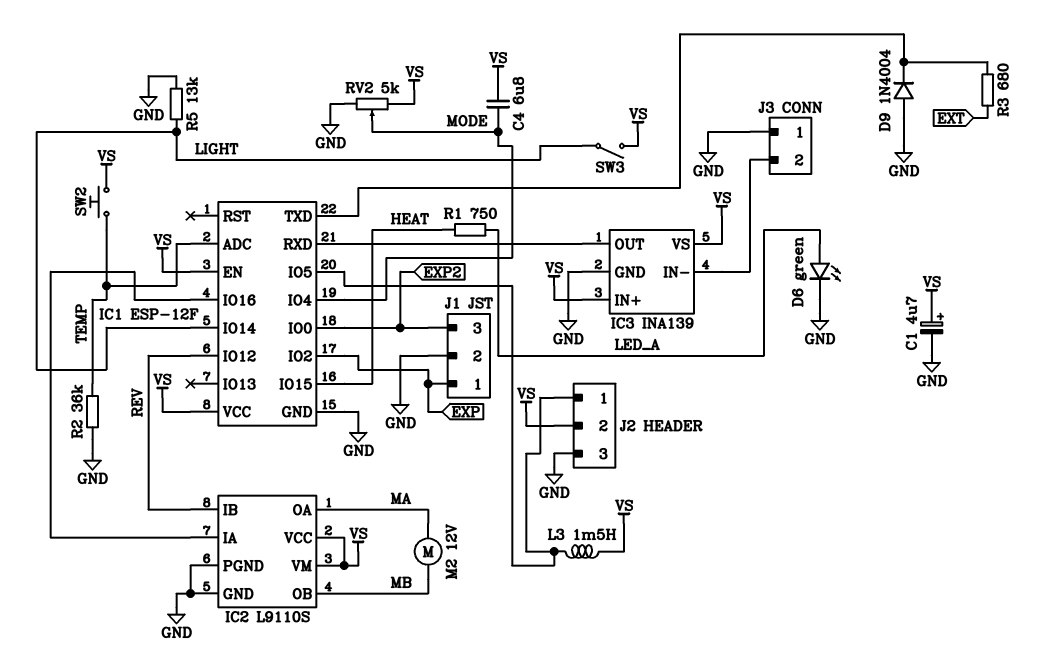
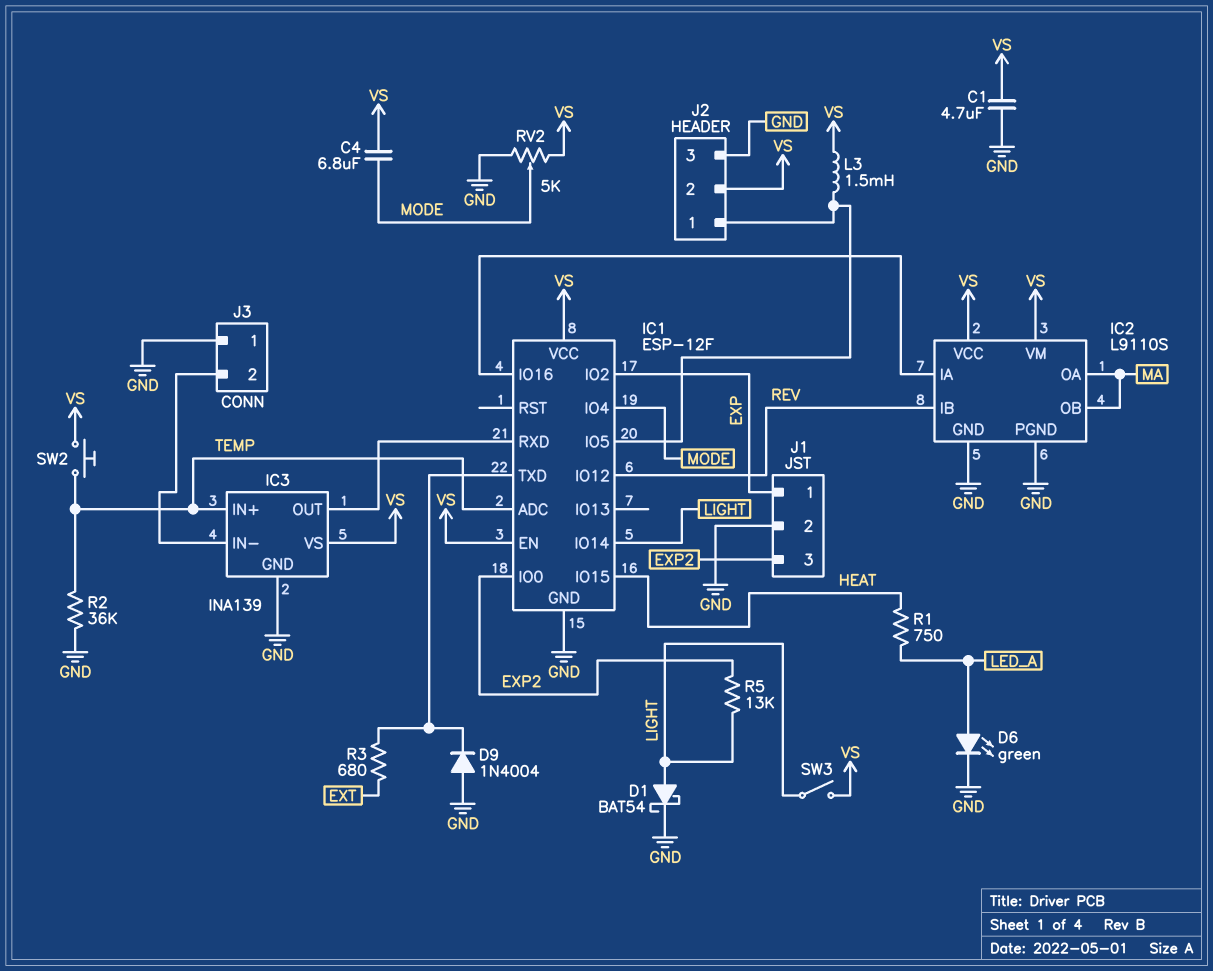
C1: 4.7uF (plus VS, minus GND) -> 4.7uF (GND, VS)
D1: none -> schottky BAT54 (A LIGHT, K GND)
IC2 pin OB: MB -> MA
IC3 pin IN+: VS -> TEMP
M2: motor 12V (MA, MB) -> none
R5: 13k (GND, LIGHT) -> 13k (EXP2, LIGHT)

